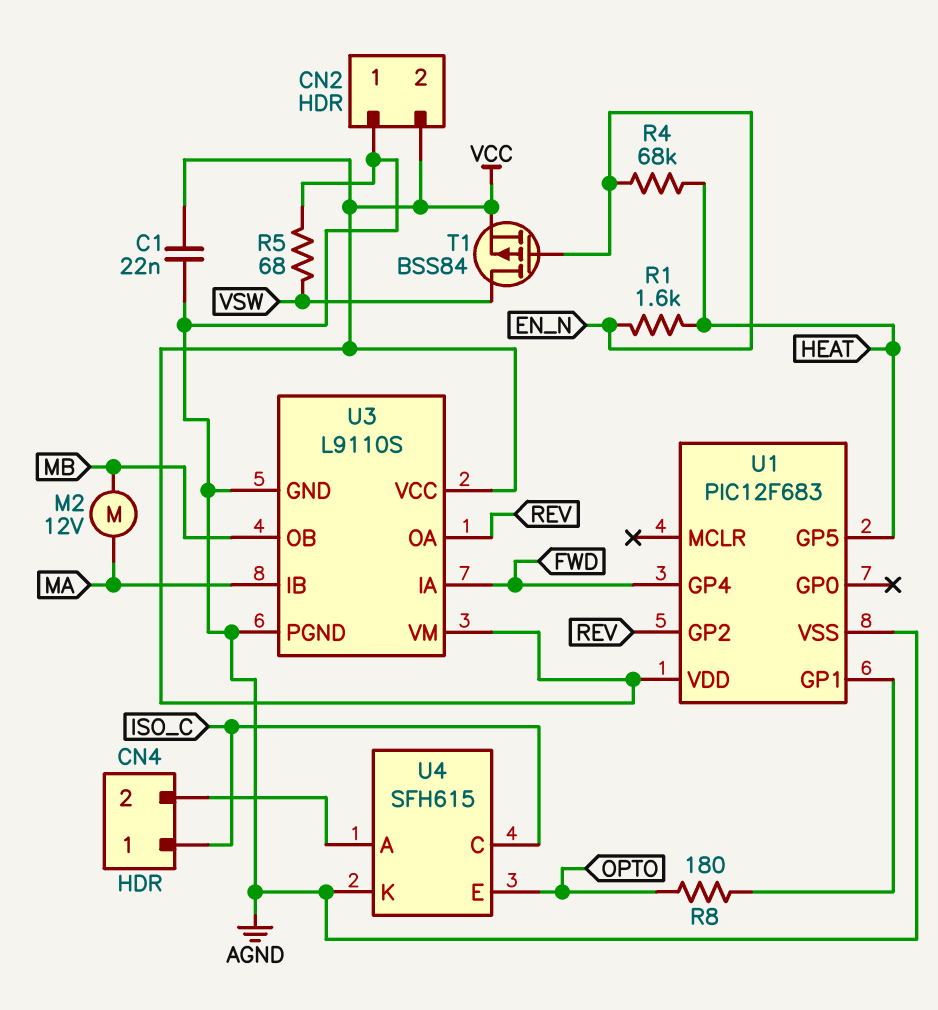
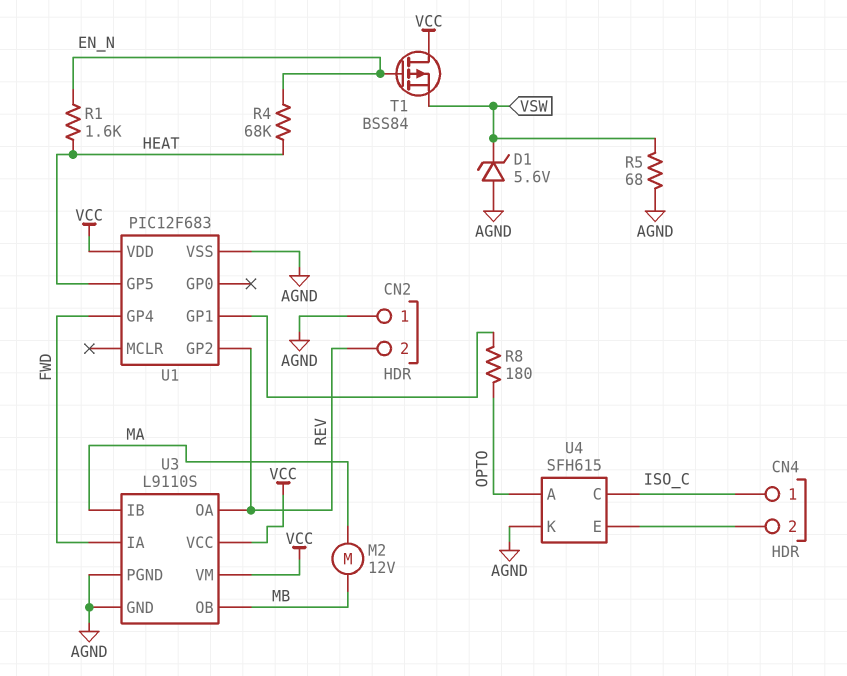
C1: 22nF (AGND, VCC) -> none
CN2 pin 2: VCC -> REV
D1: none -> zener 5.6V (A AGND, K VSW)
T1: PMOS BSS84 (G EN_N, D VSW, S VCC) -> PMOS BSS84 (G EN_N, D VCC, S VSW)
U4 pin A: CN4/2 -> OPTO
U4 pin E: OPTO -> CN4/2

